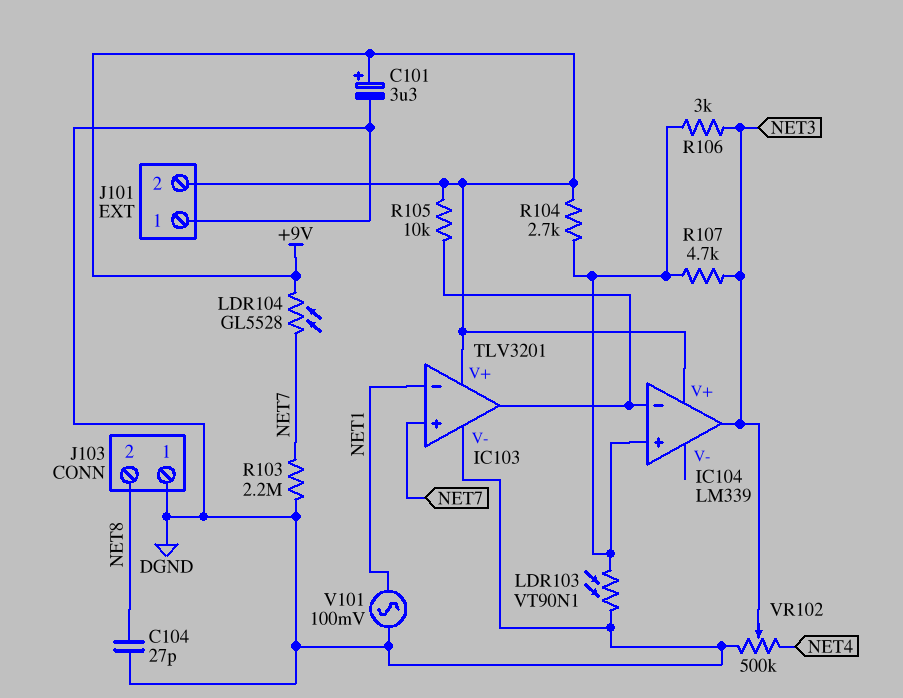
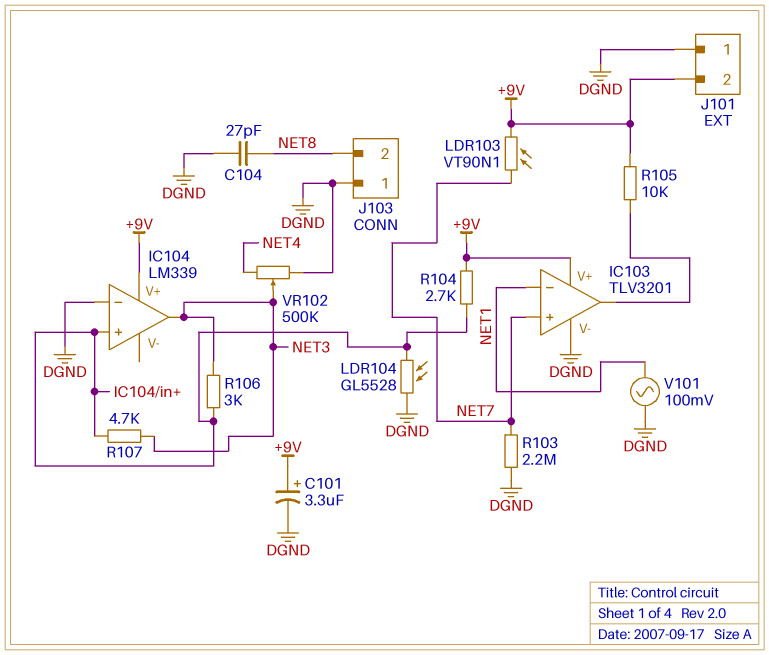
IC104 pin in-: IC103/out -> DGND
LDR103: VT90N1 (DGND, IC104/in+) -> VT90N1 (+9V, NET7)
LDR104: GL5528 (+9V, NET7) -> GL5528 (DGND, IC104/in+)

